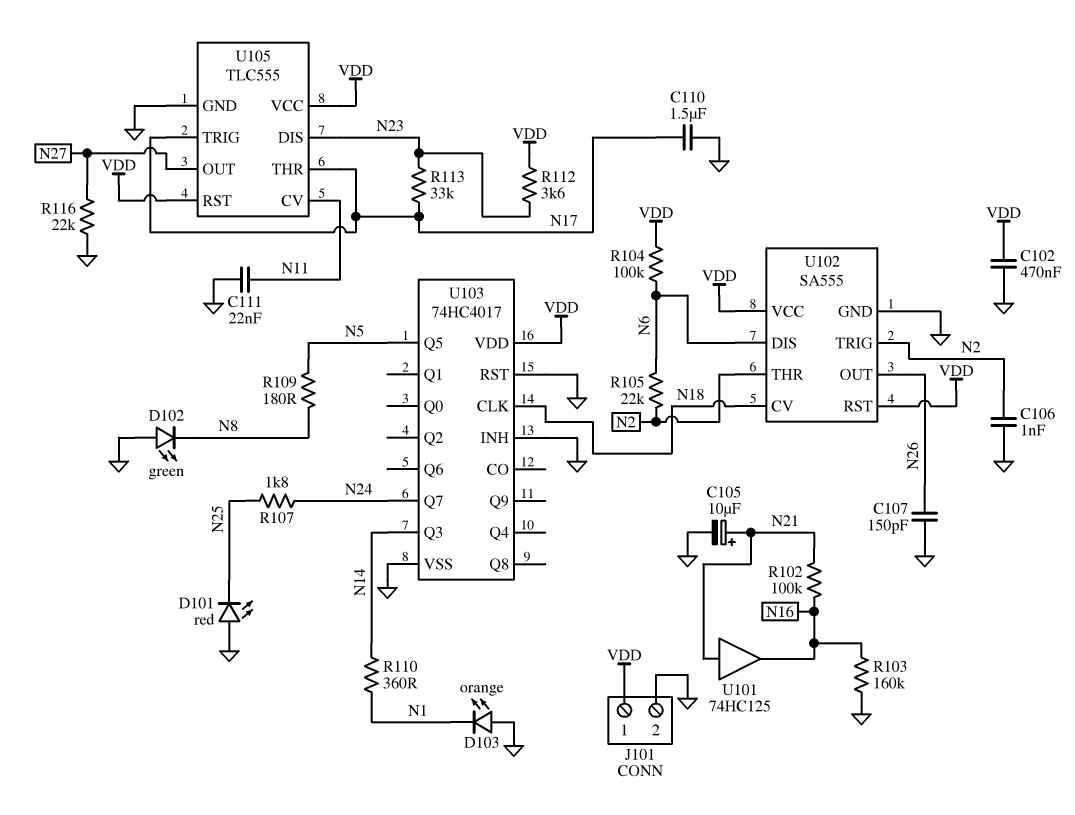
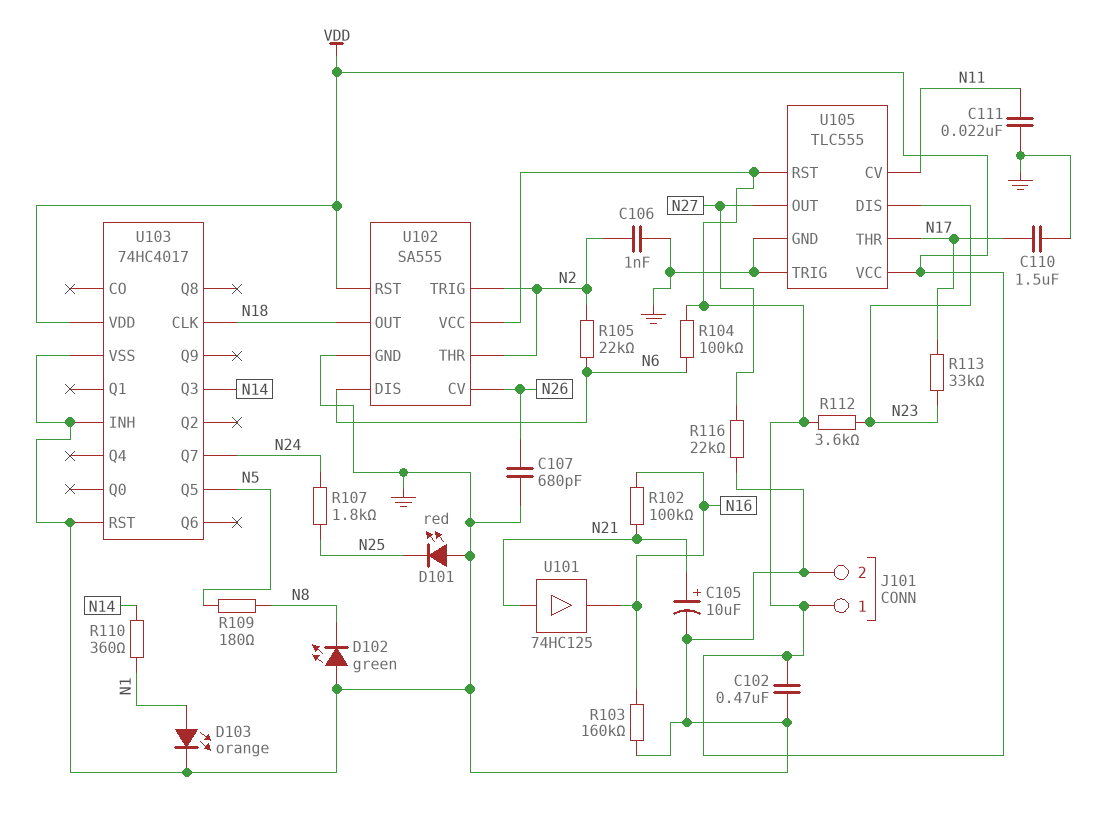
C107: 150pF (GND, N26) -> 680pF (GND, N26)
D103: LED orange (A GND, K N1) -> LED orange (A N1, K GND)
U102 pin CV: N18 -> N26
U102 pin OUT: N26 -> N18
U105 pin TRIG: N17 -> GND

